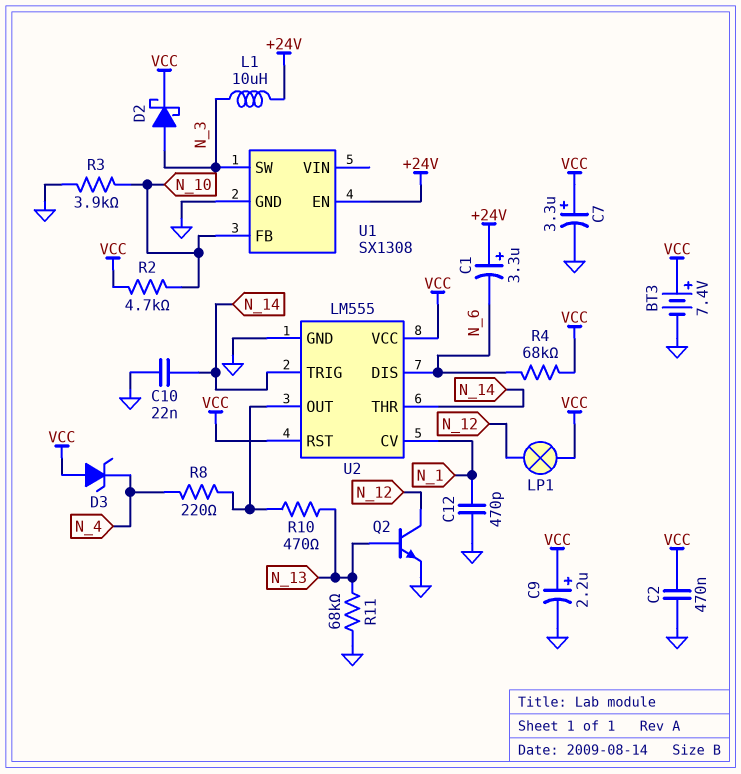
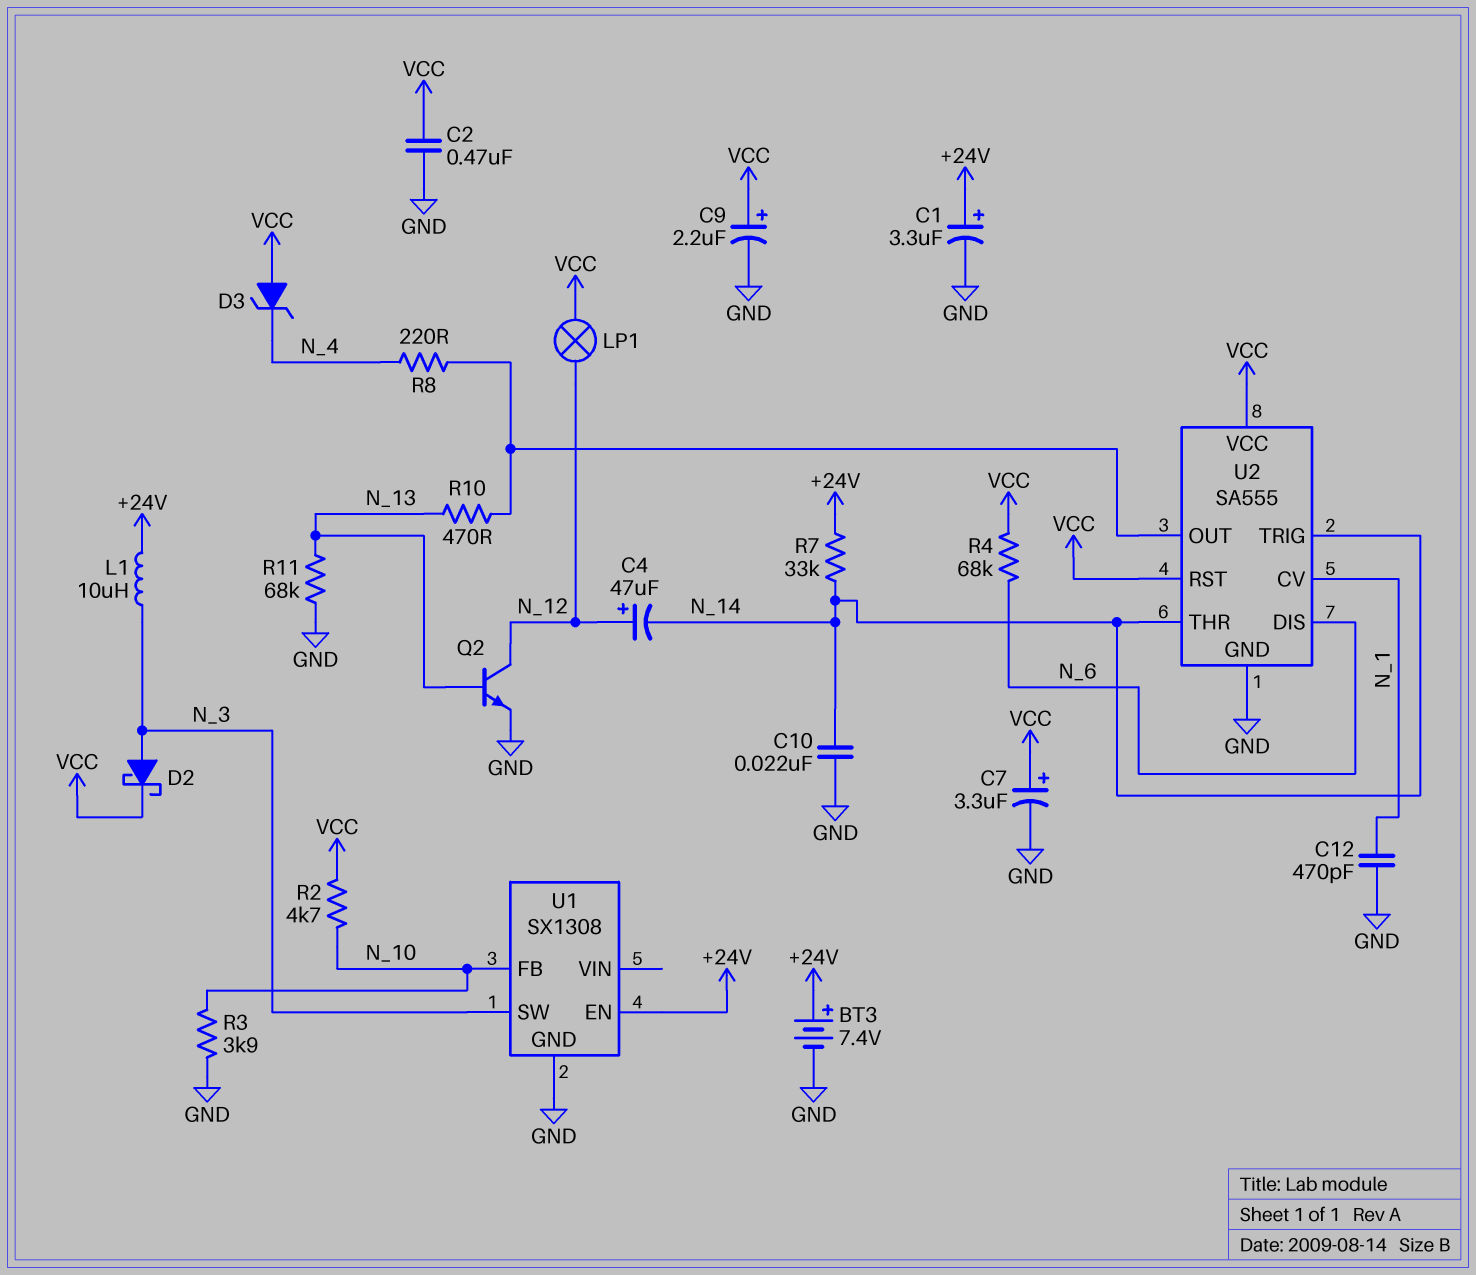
BT3: 7.4V (plus VCC, minus GND) -> 7.4V (plus +24V, minus GND)
C1: 3.3uF (plus +24V, minus N_6) -> 3.3uF (plus +24V, minus GND)
C4: none -> 47uF (plus N_12, minus N_14)
R7: none -> 33k (+24V, N_14)
U2: LM555 -> SA555

